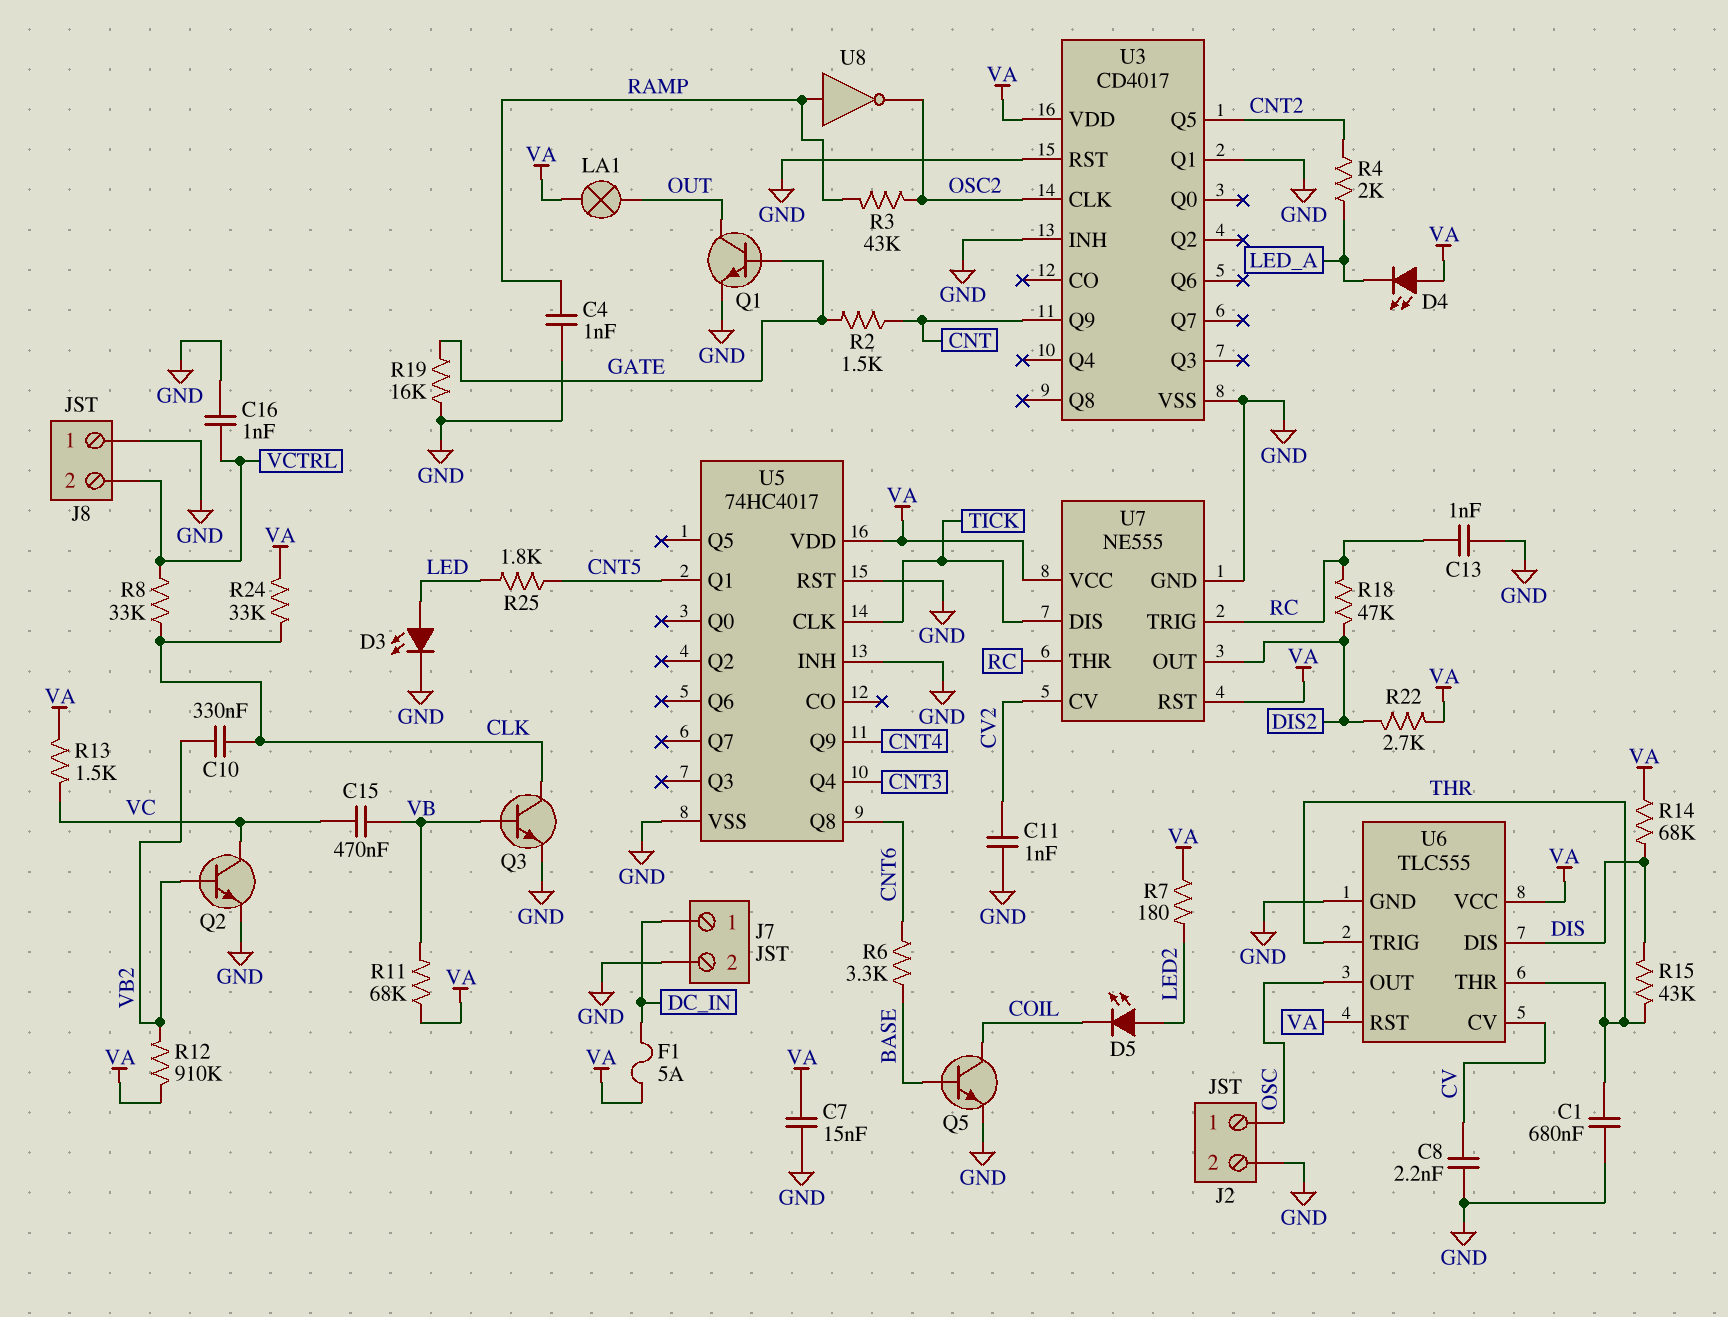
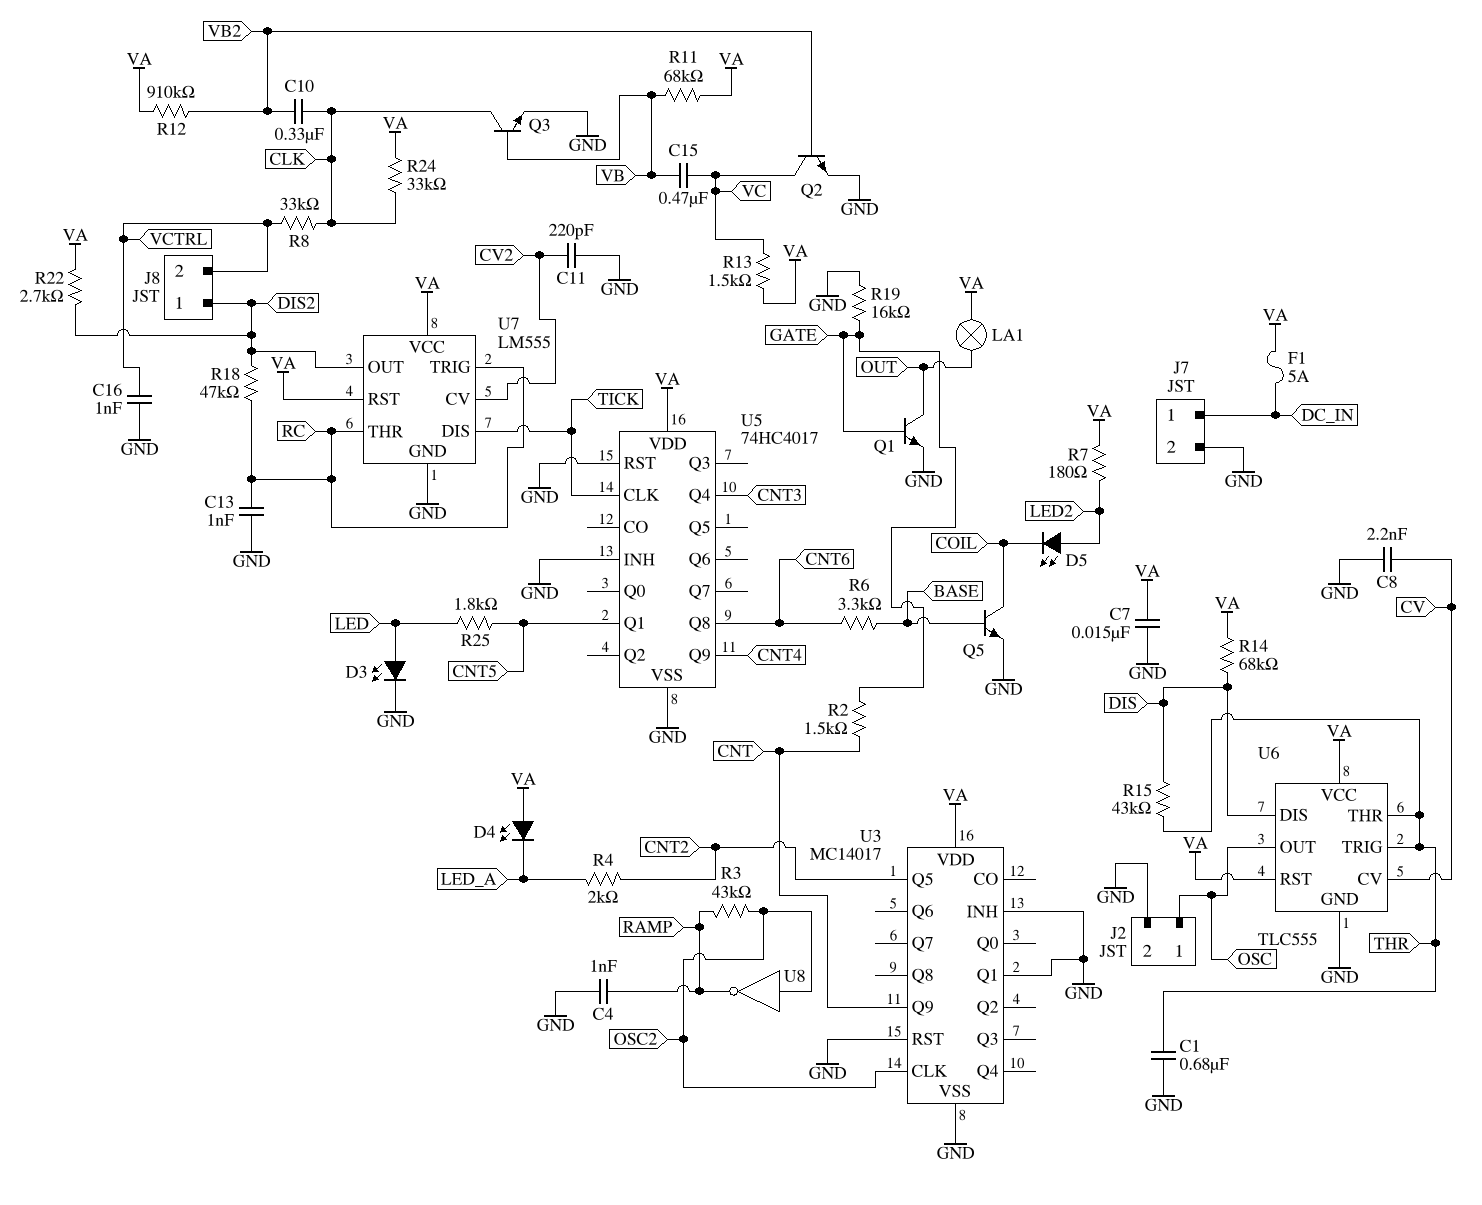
C11: 1nF (CV2, GND) -> 220pF (CV2, GND)
J8 pin 1: GND -> DIS2
U3: CD4017 -> MC14017
U7: NE555 -> LM555
U8: NOT (in RAMP, out OSC2) -> NOT (in OSC2, out RAMP)

